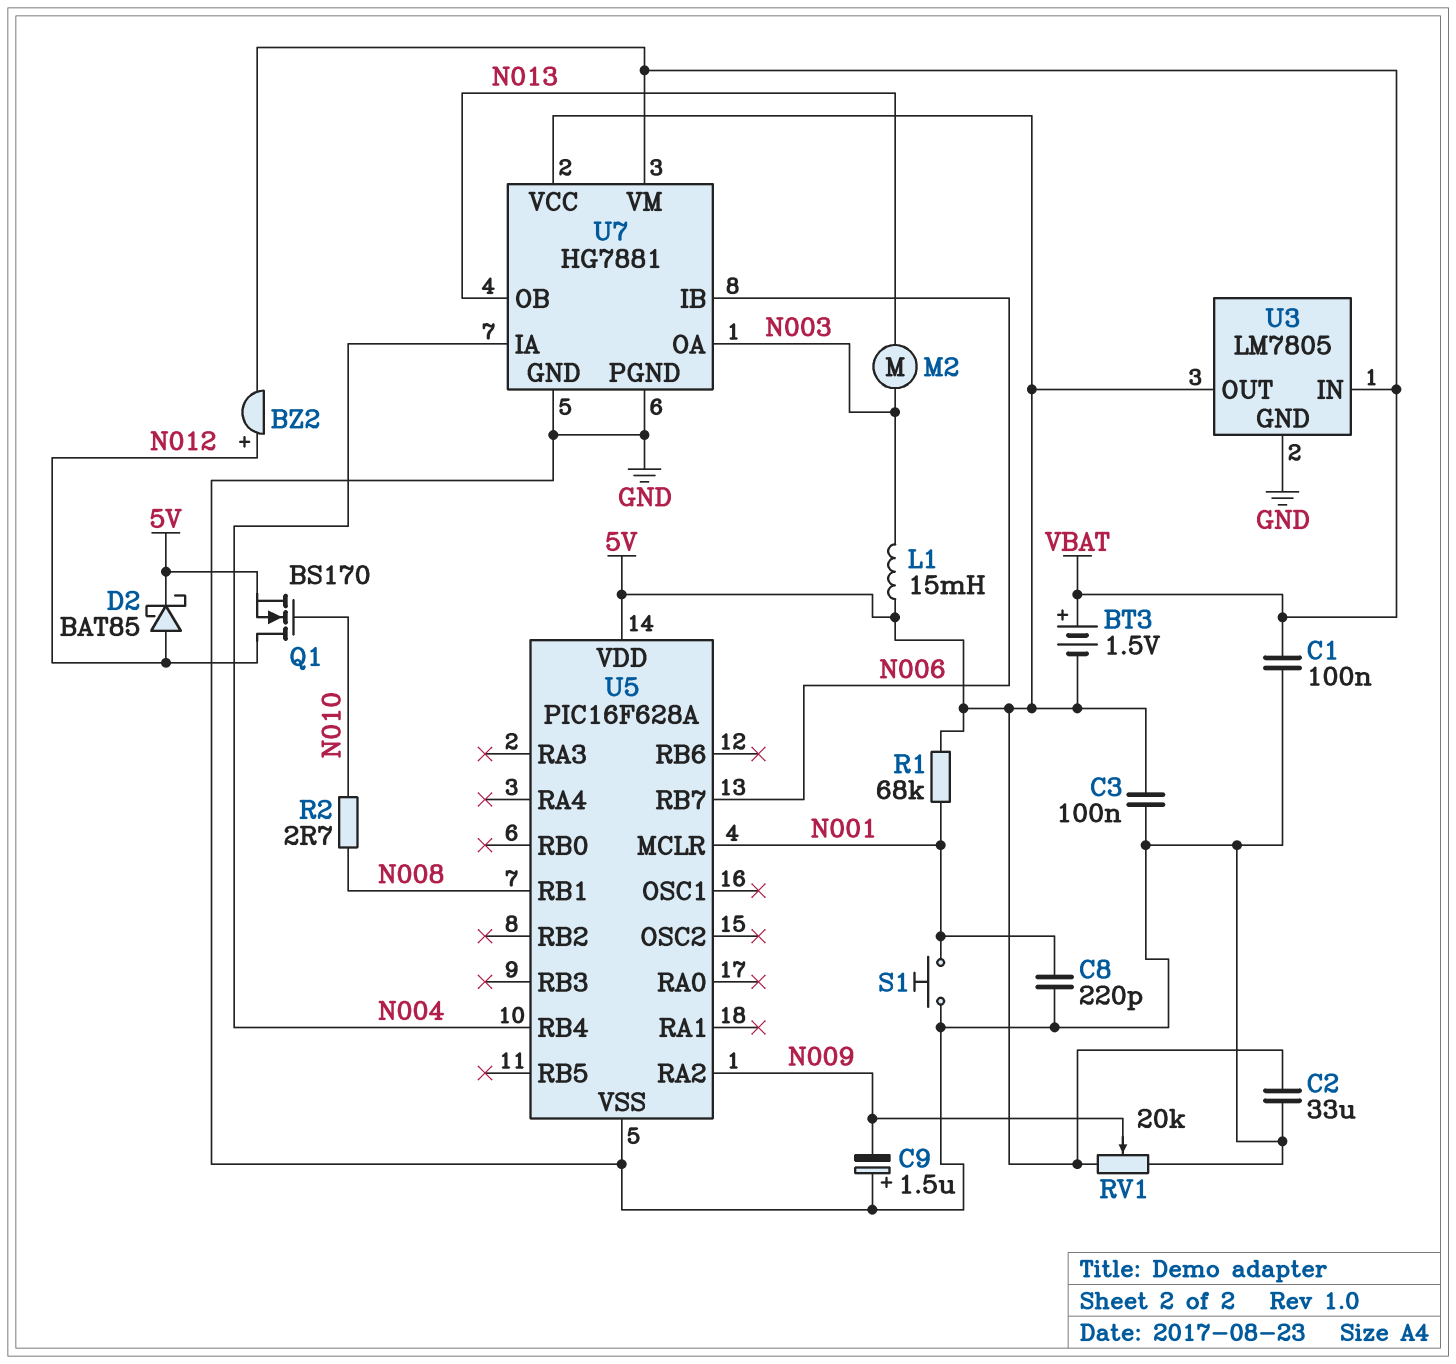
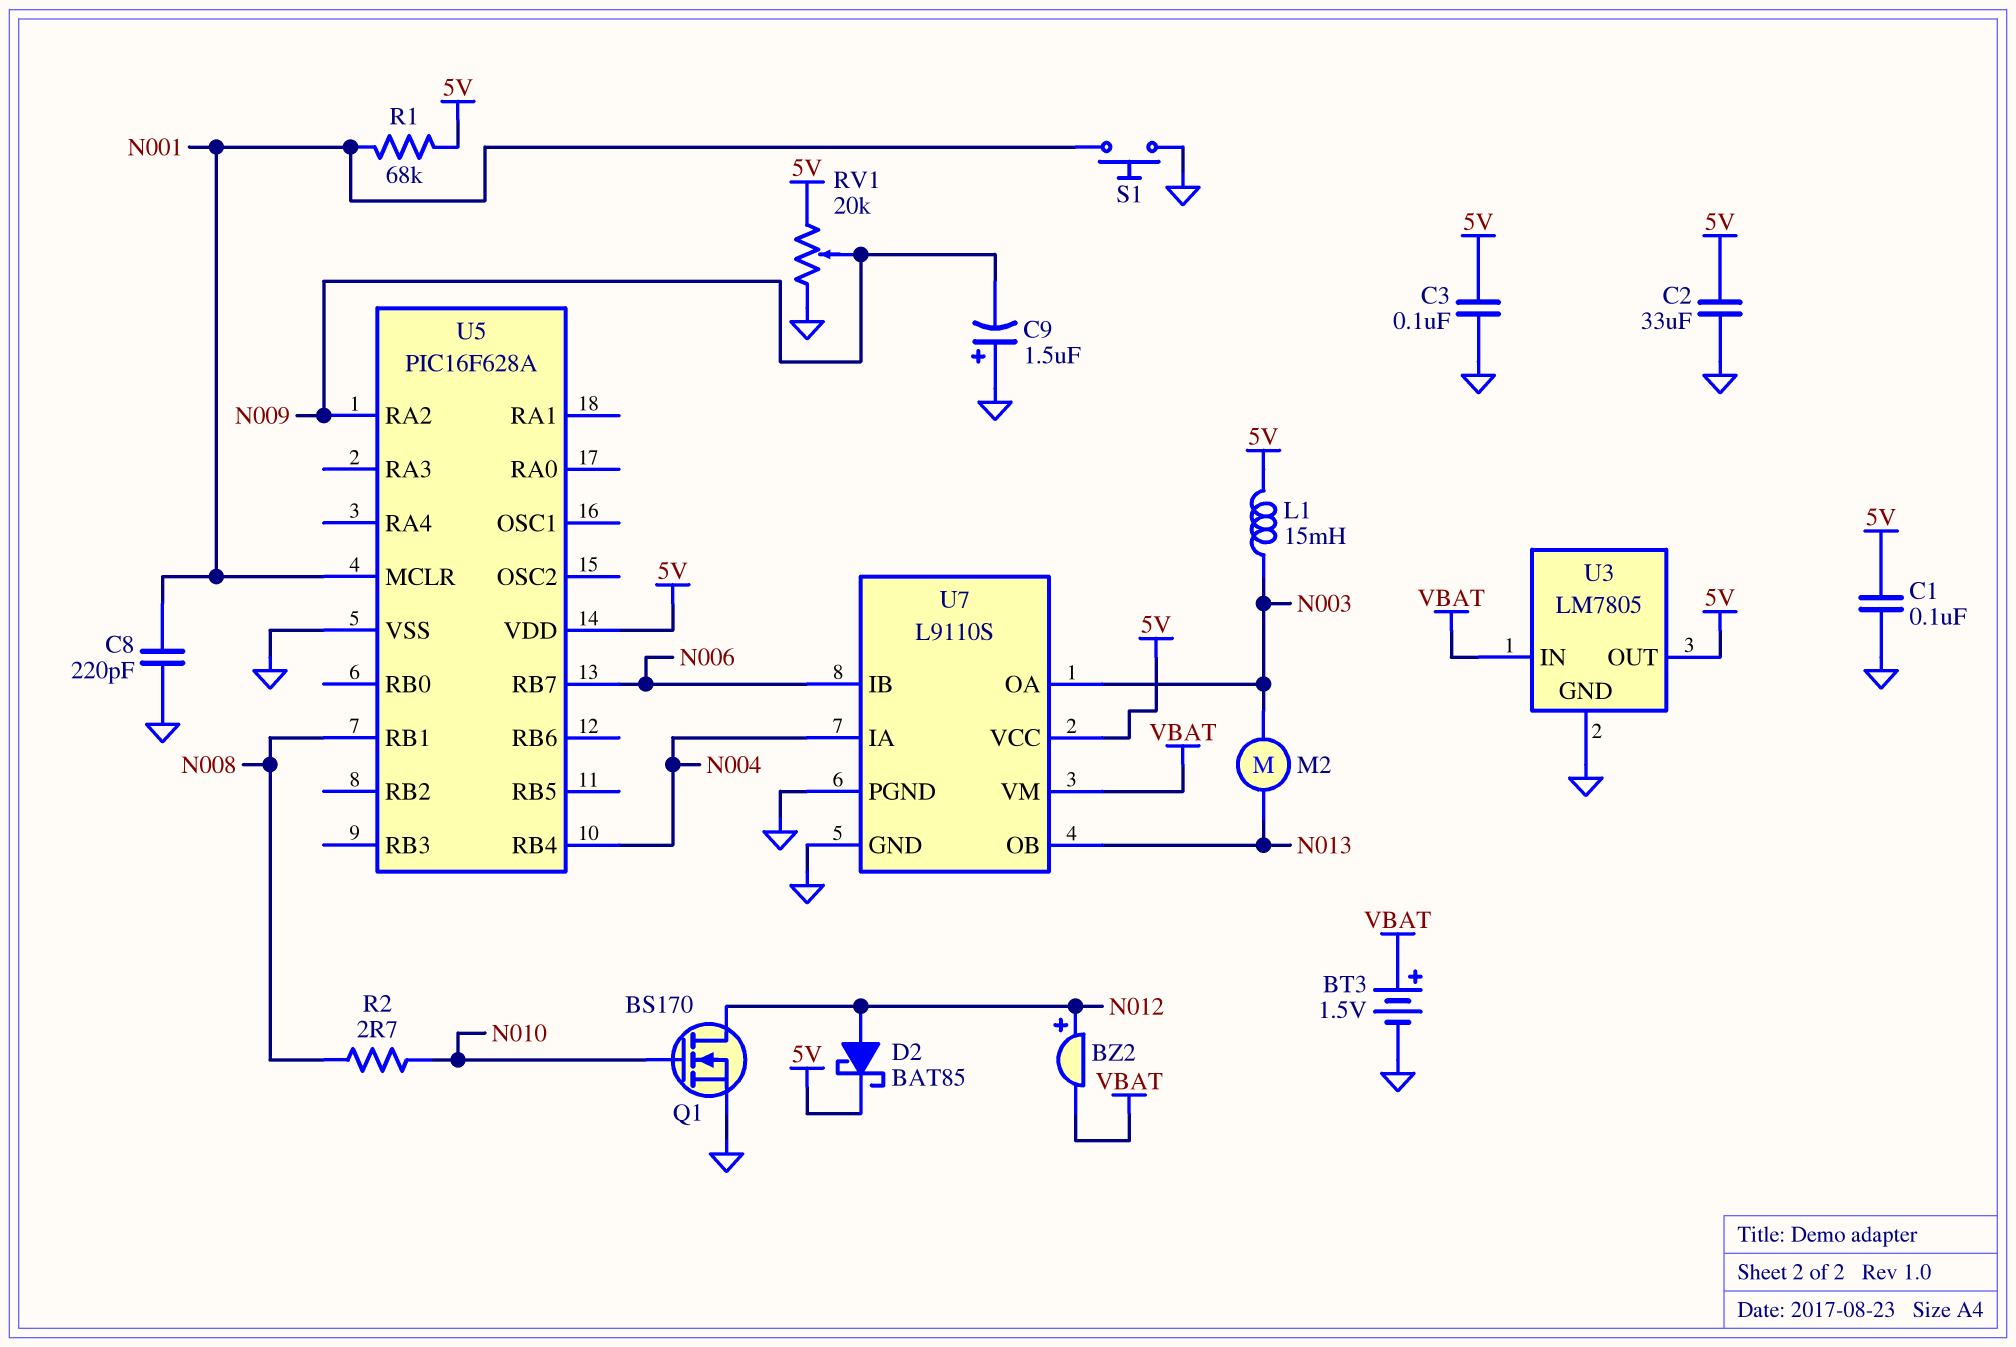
BT3: 1.5V (plus VBAT, minus 5V) -> 1.5V (plus VBAT, minus GND)
C1: 100nF (GND, VBAT) -> 100nF (5V, GND)
Q1: NMOS BS170 (G N010, D N012, S 5V) -> NMOS BS170 (G N010, D N012, S GND)
U7: HG7881 -> L9110S

